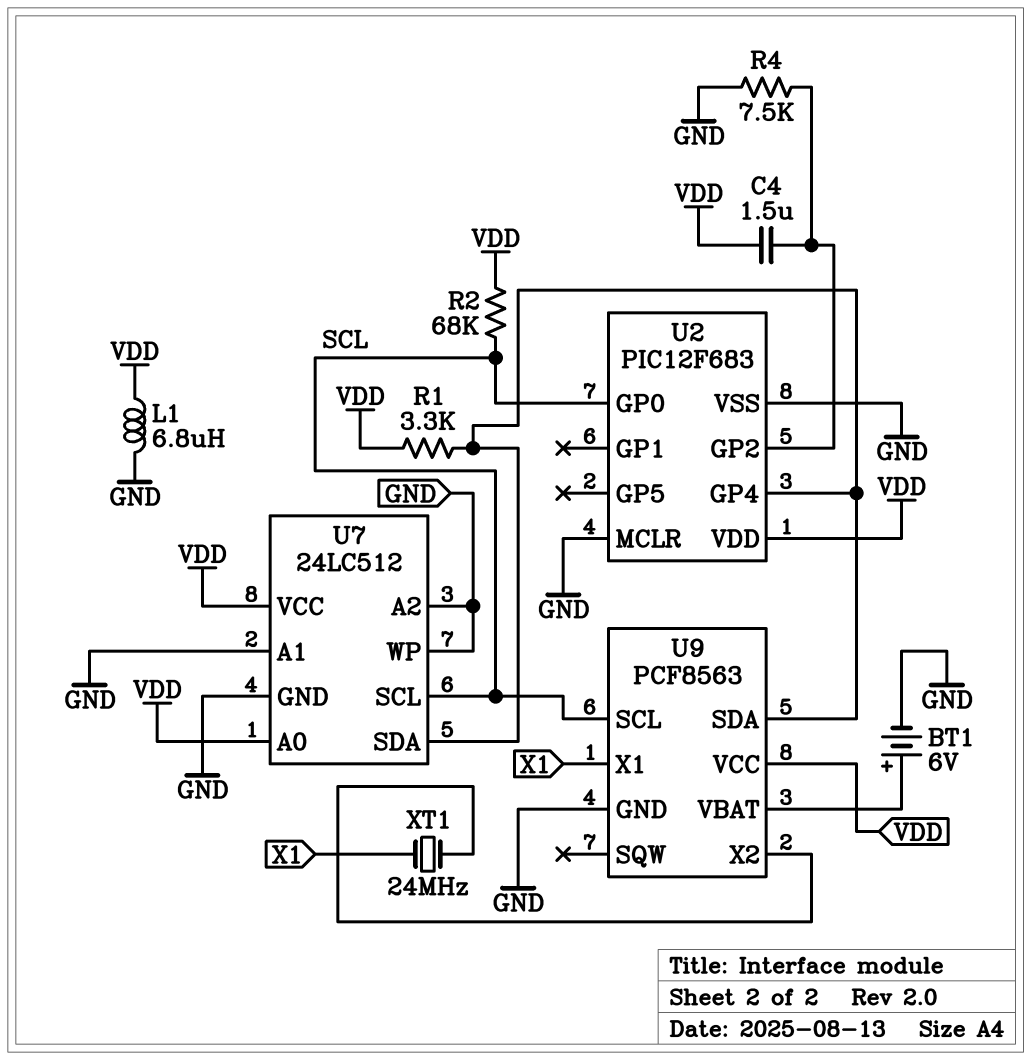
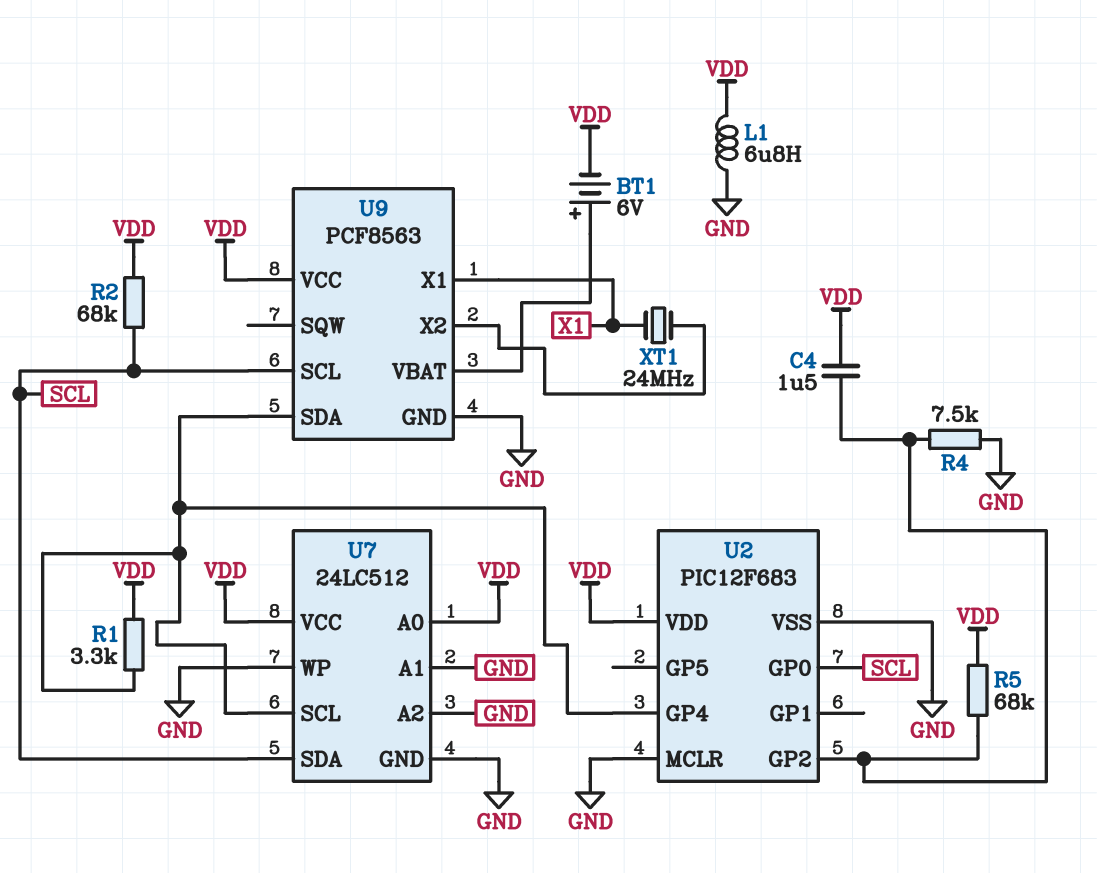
BT1: 6V (plus U9/VBAT, minus GND) -> 6V (plus U9/VBAT, minus VDD)
R5: none -> 68k (U2/GP2, VDD)
U7 pin SCL: SCL -> U2/GP4
U7 pin SDA: U2/GP4 -> SCL

